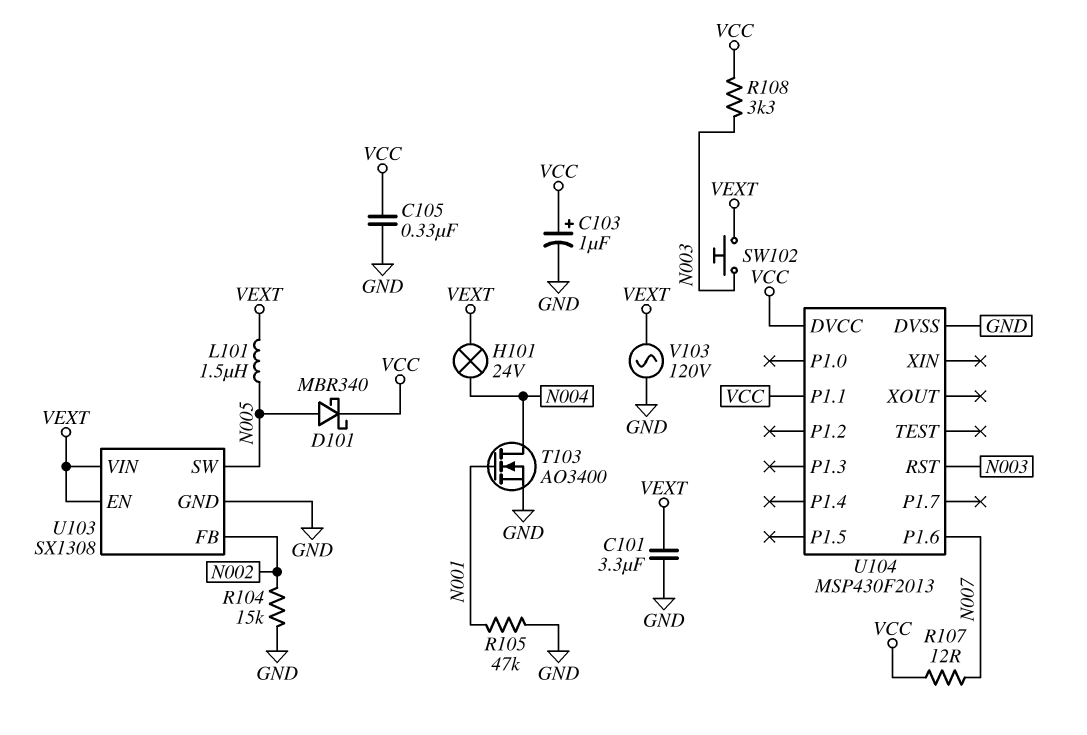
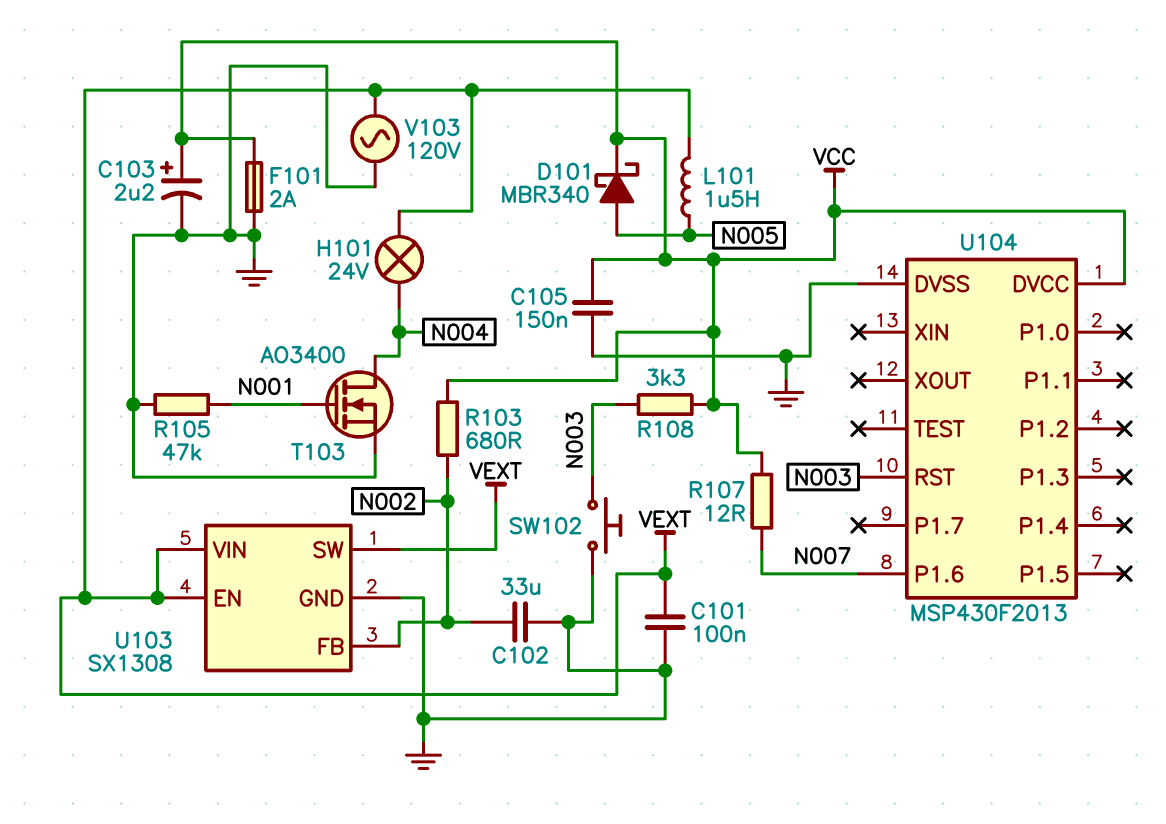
C101: 3.3uF (GND, VEXT) -> 100nF (GND, VEXT)
C102: none -> 33uF (GND, N002)
C103: 1uF (plus VCC, minus GND) -> 2.2uF (plus VCC, minus GND)
C105: 330nF (GND, VCC) -> 150nF (GND, VCC)
F101: none -> 2A (GND, VCC)
R103: none -> 680 (N002, VCC)
R104: 15k (GND, N002) -> none
SW102: button (N003, VEXT) -> button (GND, N003)
U103 pin SW: N005 -> VEXT
U104 pin P1.1: VCC -> none

